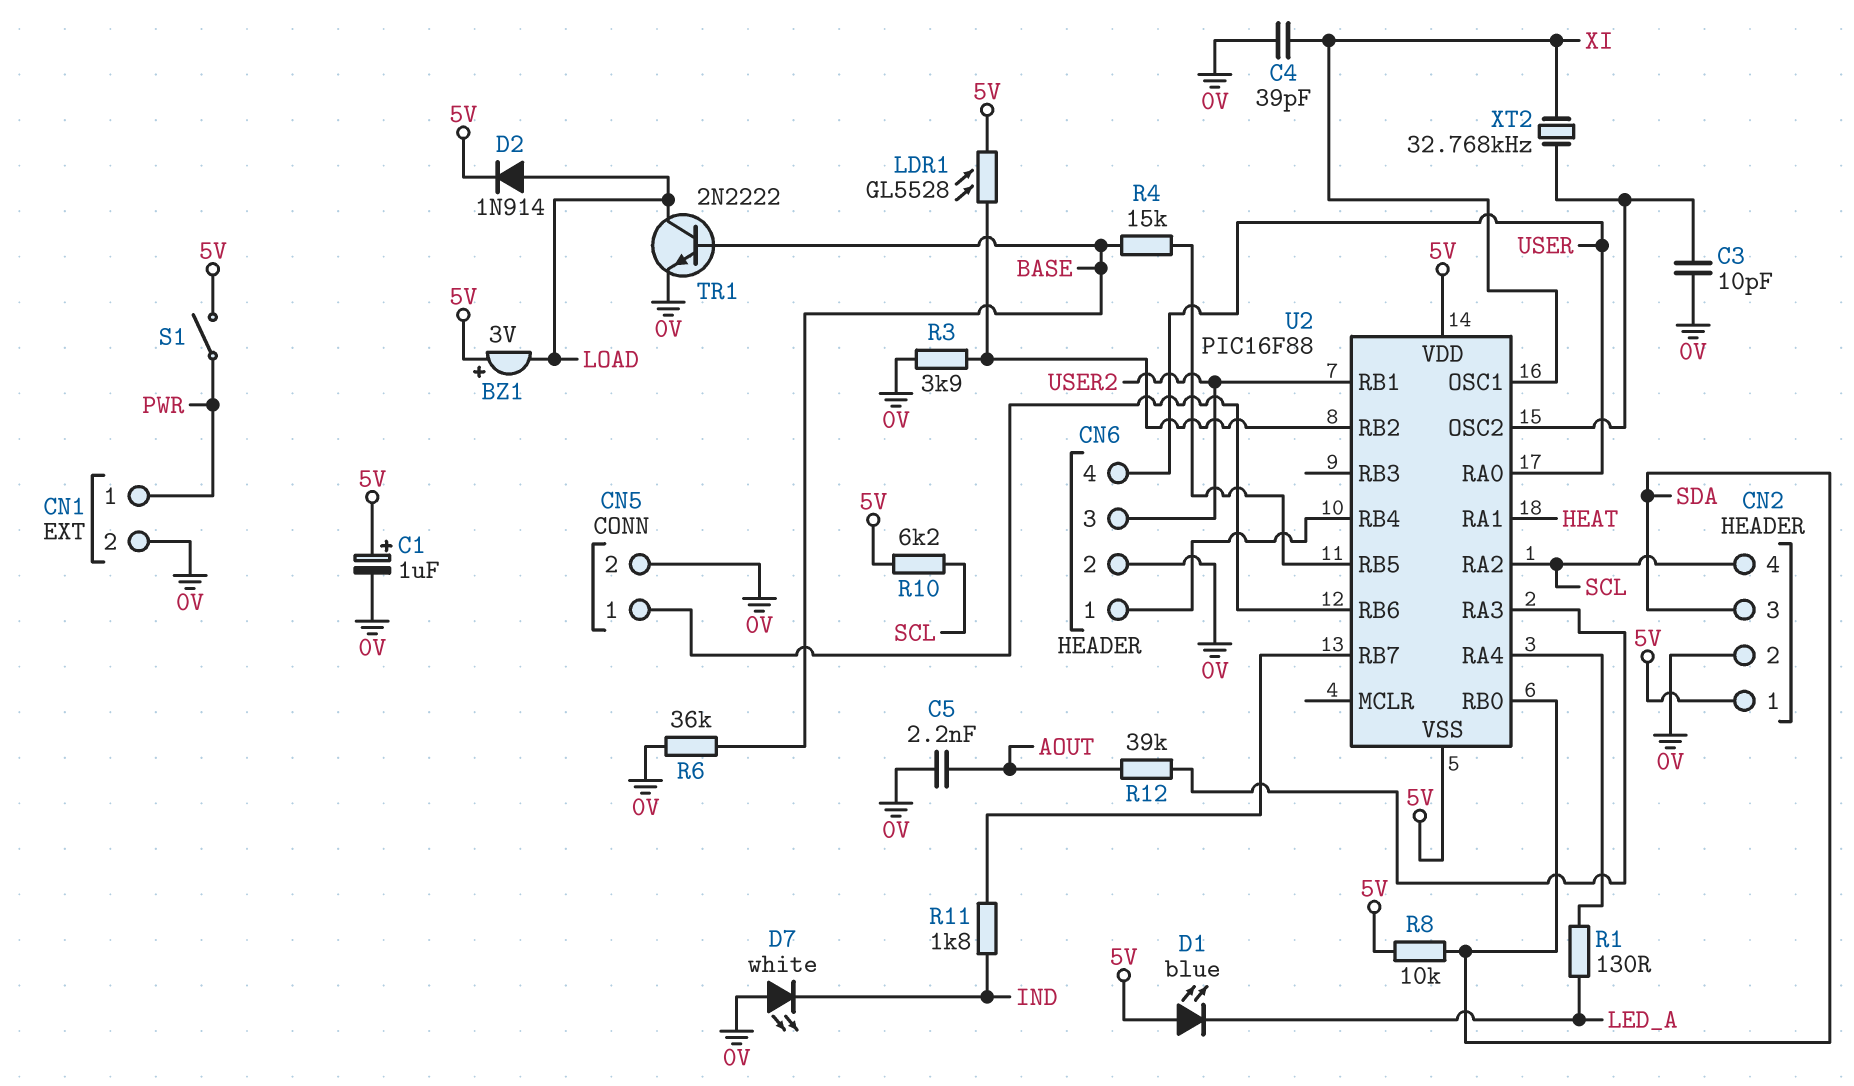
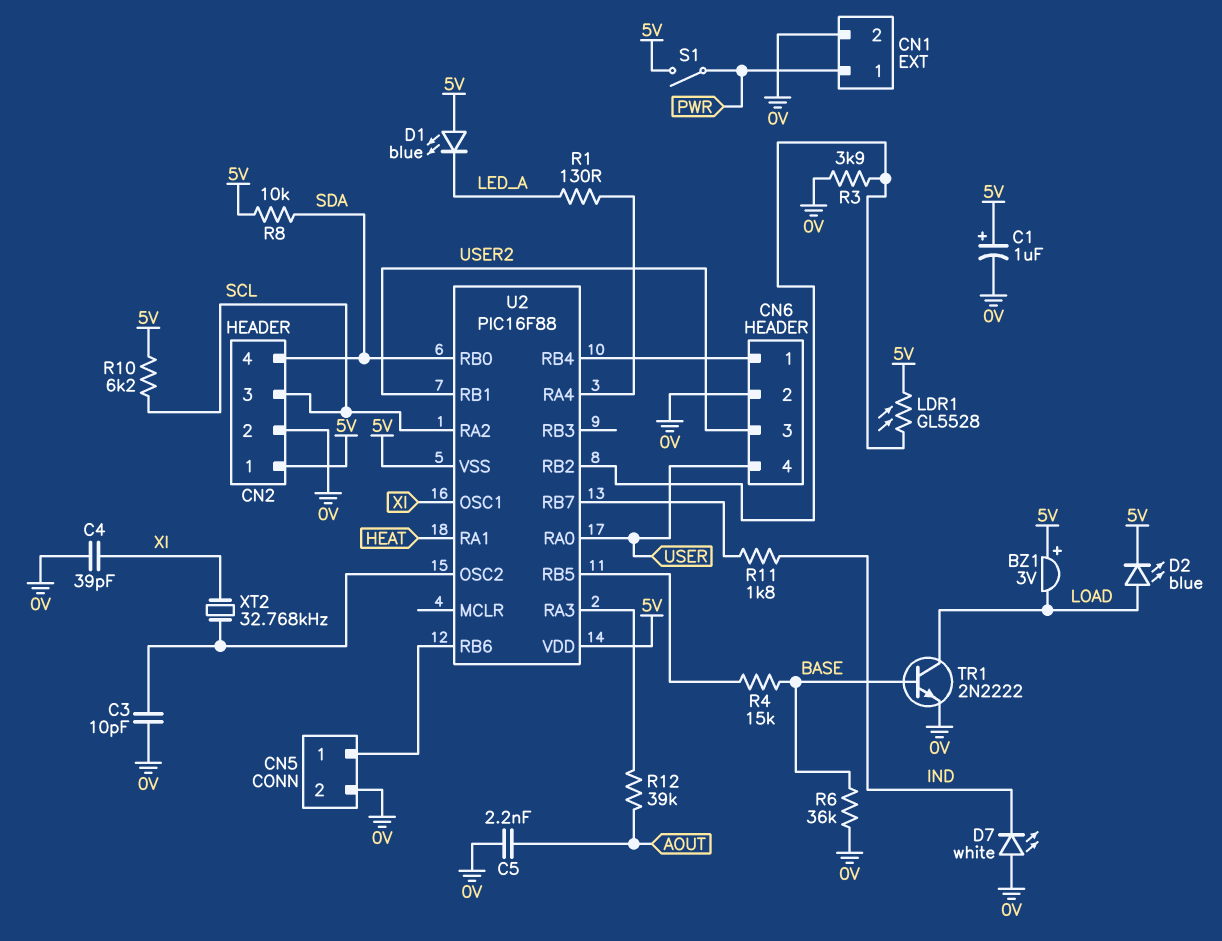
CN2 pin 3: SDA -> SCL
CN2 pin 4: SCL -> SDA
D2: diode 1N914 (A LOAD, K 5V) -> LED blue (A LOAD, K 5V)

